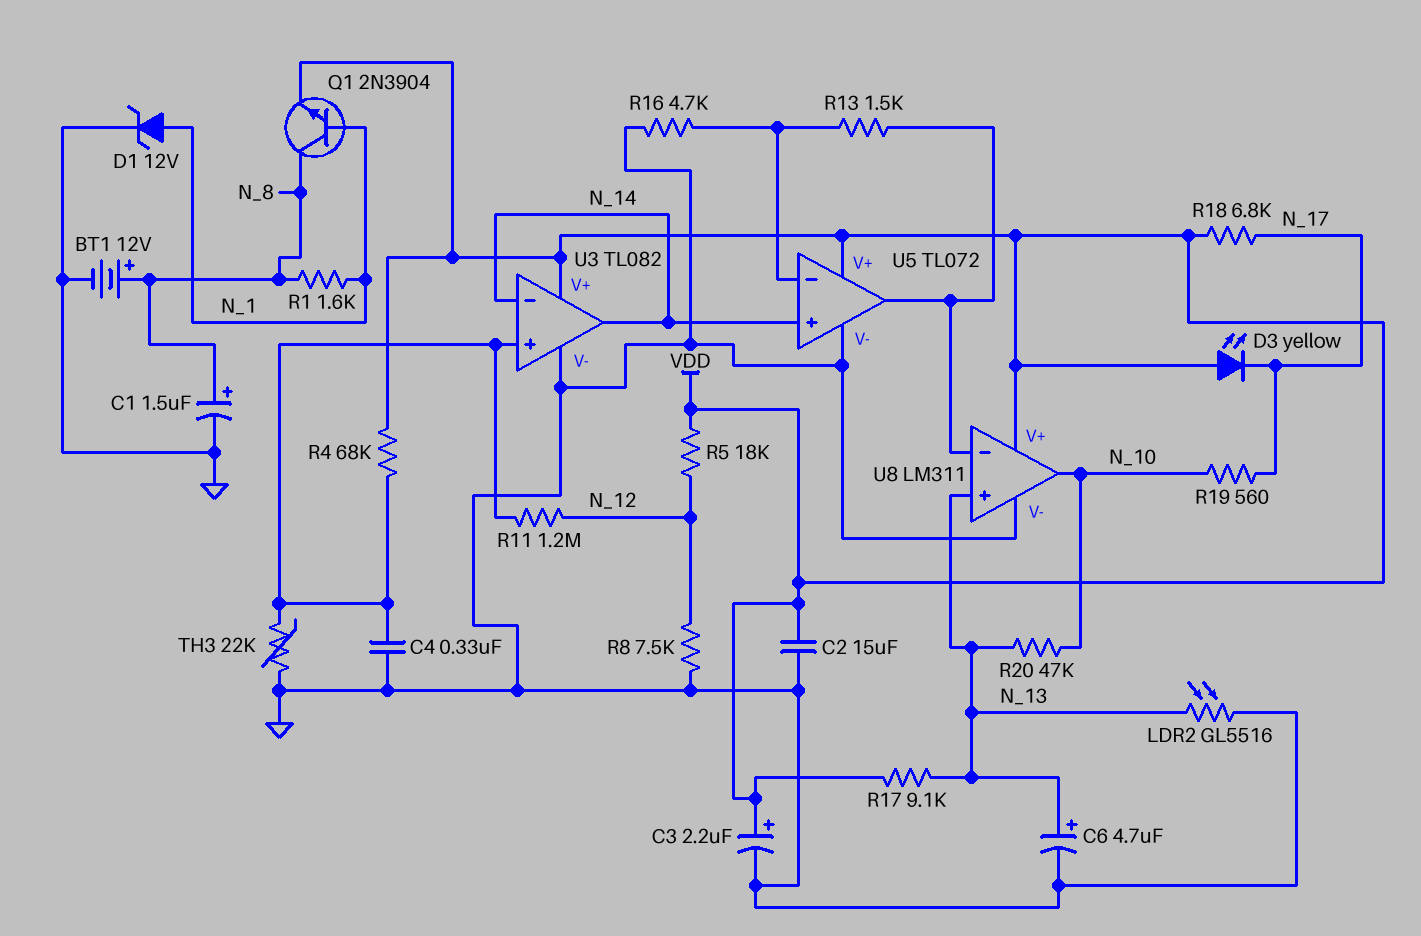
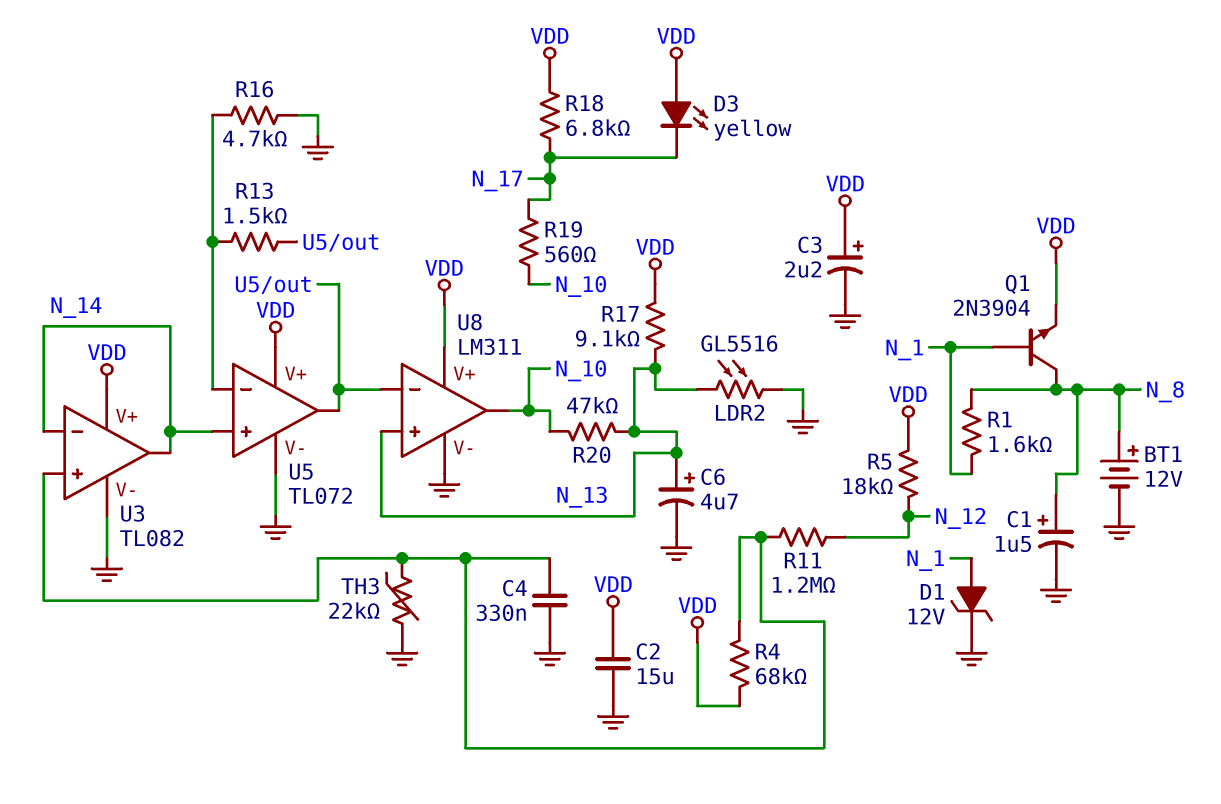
R8: 7.5k (GND, N_12) -> none

